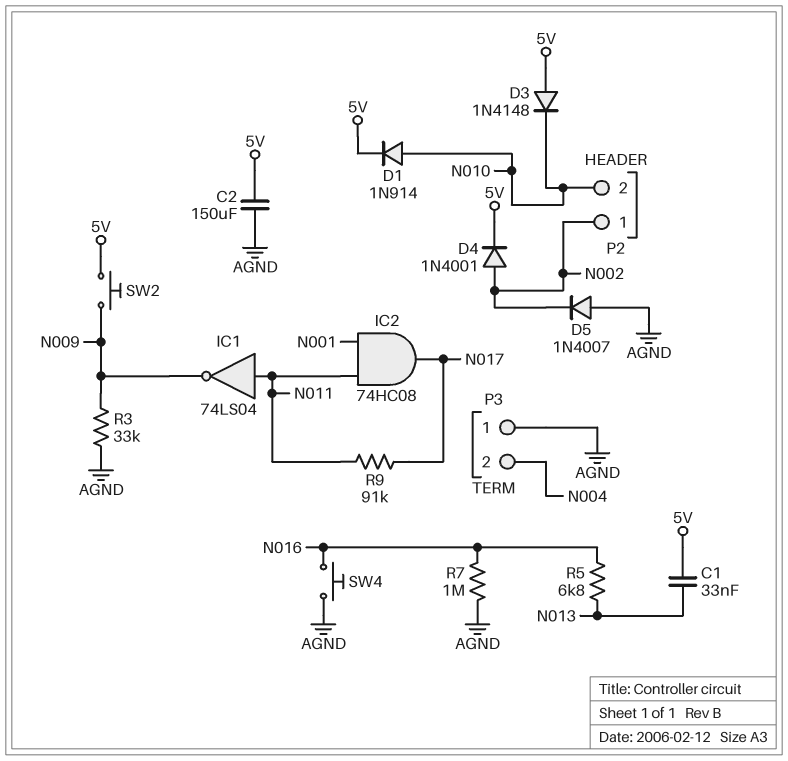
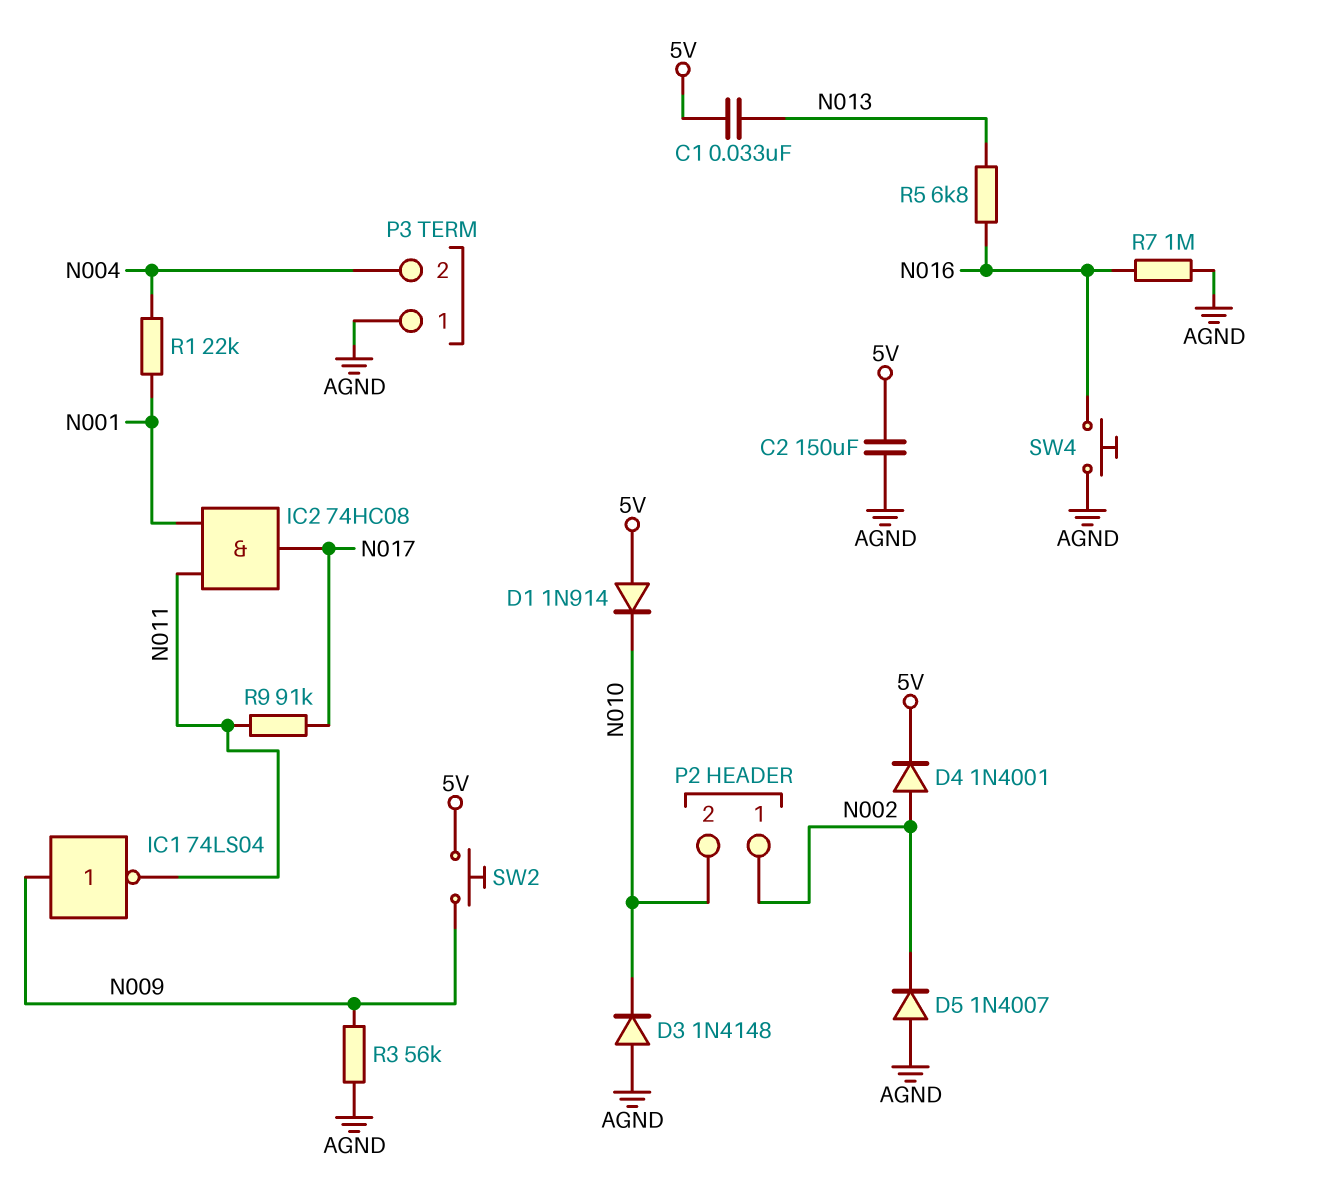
D1: diode 1N914 (A N010, K 5V) -> diode 1N914 (A 5V, K N010)
D3: diode 1N4148 (A 5V, K N010) -> diode 1N4148 (A AGND, K N010)
IC1: NOT 74LS04 (in N011, out N009) -> NOT 74LS04 (in N009, out N011)
R1: none -> 22k (N001, N004)
R3: 33k (AGND, N009) -> 56k (AGND, N009)

